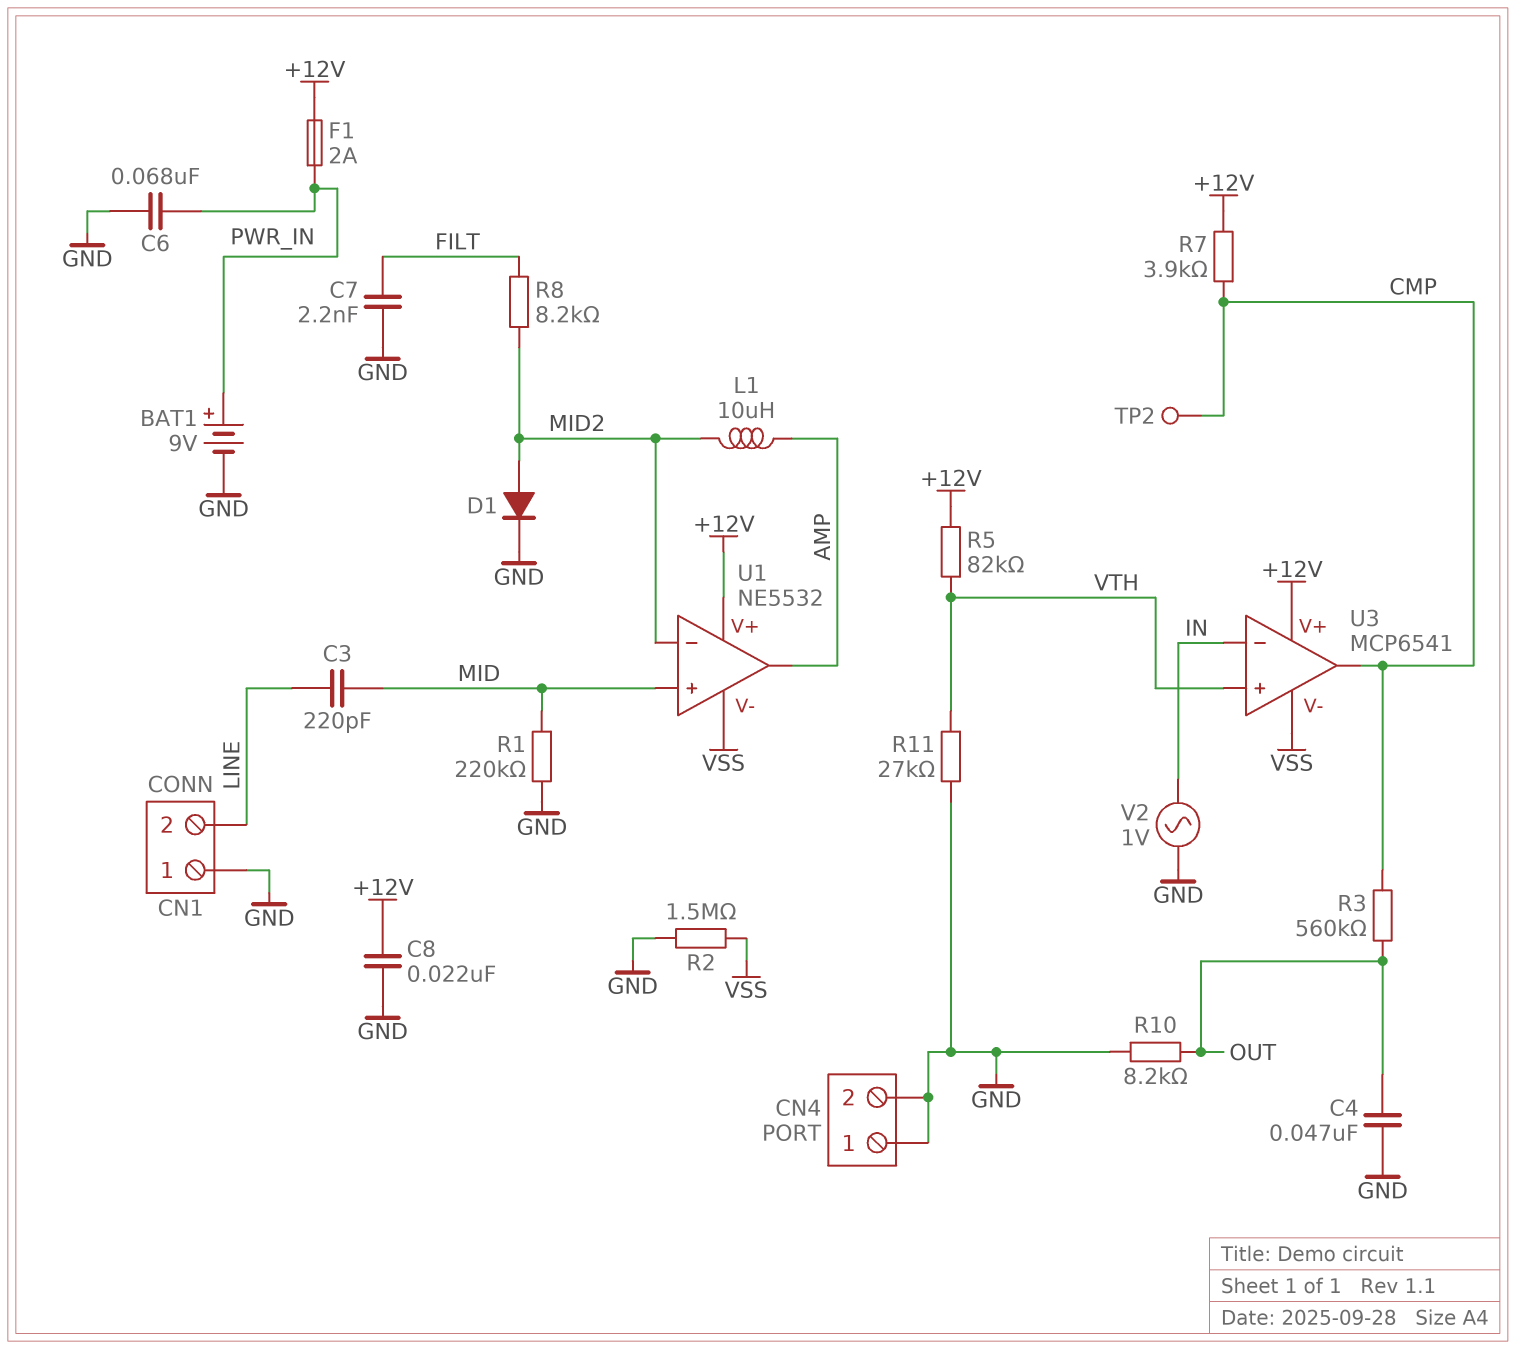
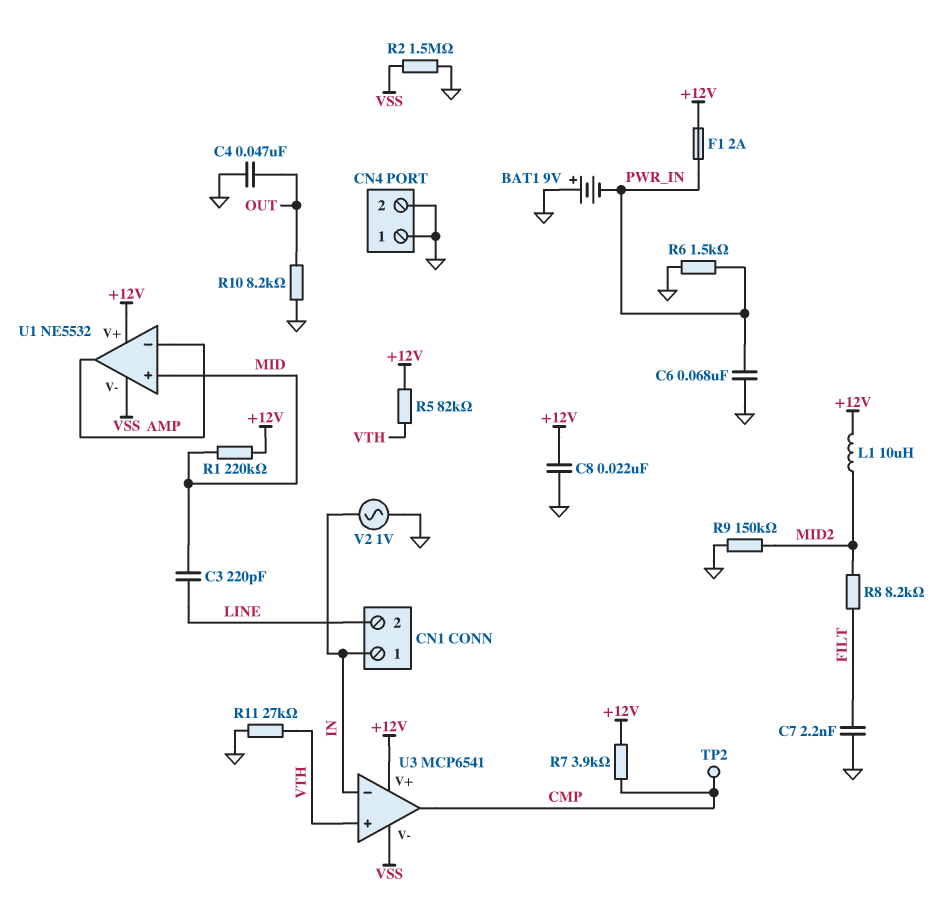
BAT1: 9V (plus PWR_IN, minus GND) -> 9V (plus GND, minus PWR_IN)
CN1 pin 1: GND -> IN
D1: diode (A MID2, K GND) -> none
L1: 10uH (AMP, MID2) -> 10uH (+12V, MID2)
R1: 220k (GND, MID) -> 220k (+12V, MID)
R3: 560k (CMP, OUT) -> none
R6: none -> 1.5k (GND, PWR_IN)
R9: none -> 150k (GND, MID2)
U1 pin in-: MID2 -> AMP

